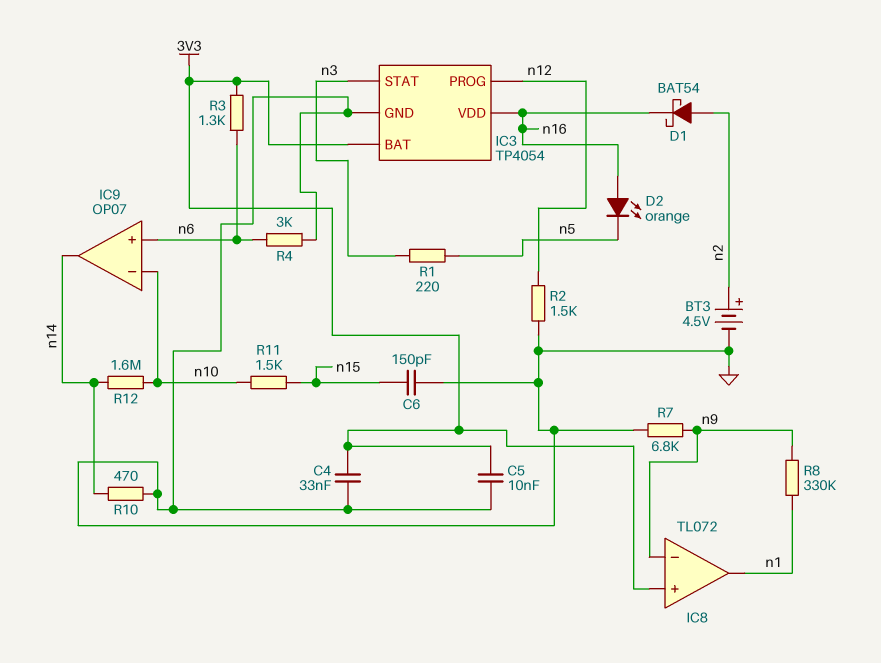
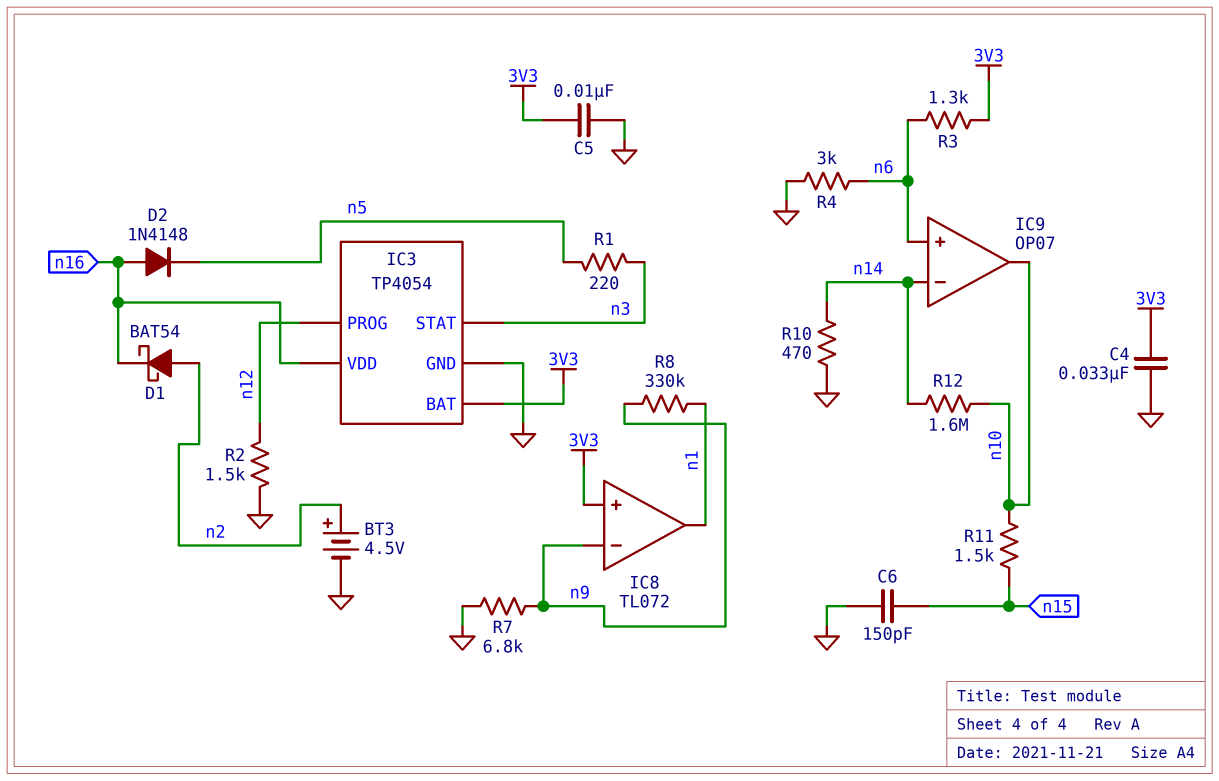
D2: LED orange (A n16, K n5) -> diode 1N4148 (A n16, K n5)
IC9 pin in-: n10 -> n14
IC9 pin out: n14 -> n10

